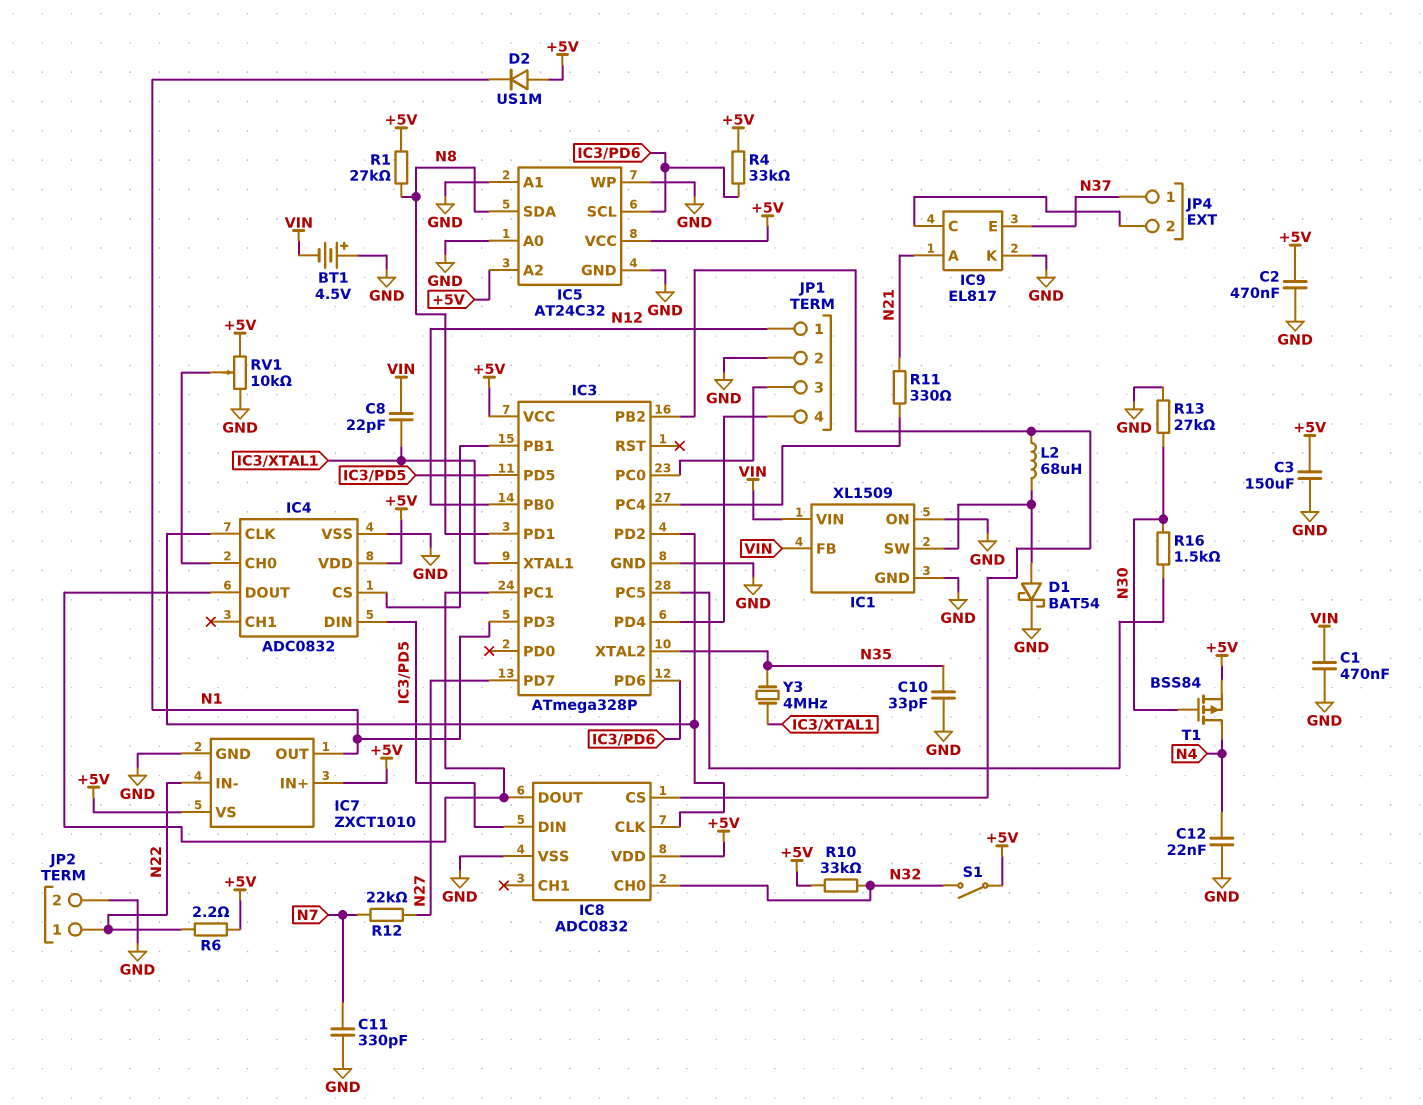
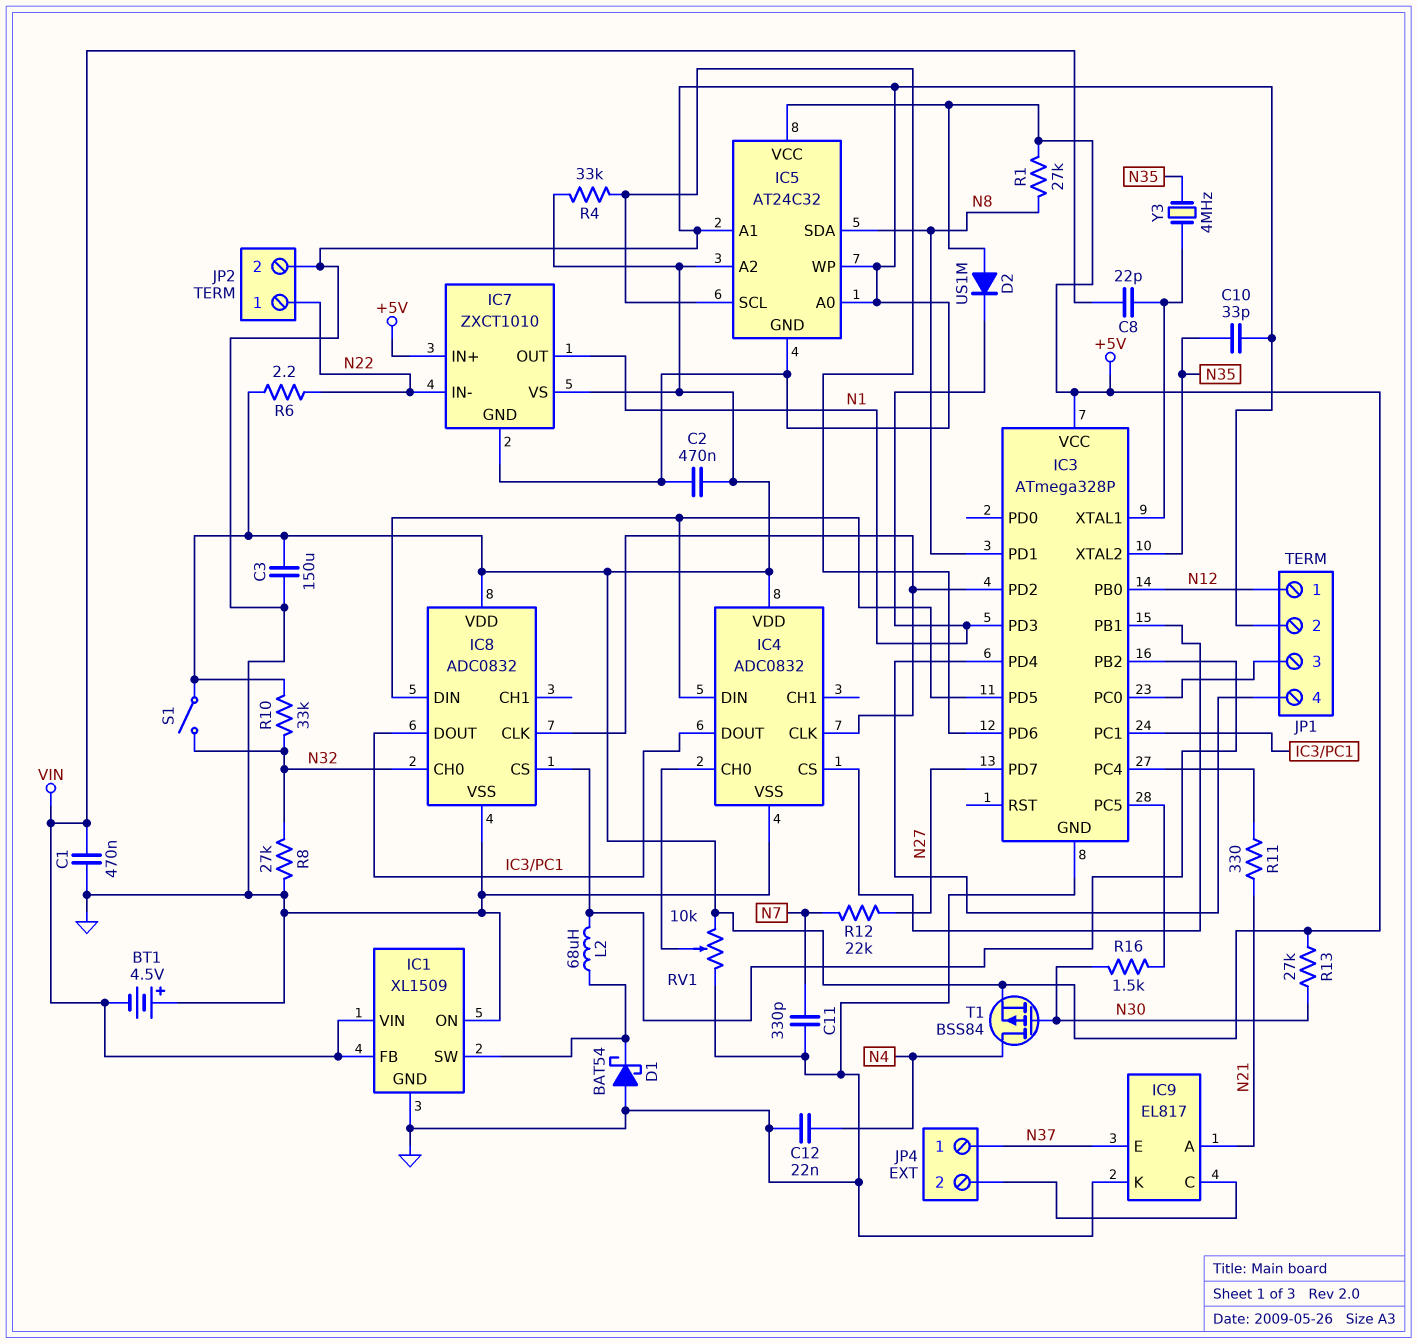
D1: schottky BAT54 (A IC1/SW, K GND) -> schottky BAT54 (A GND, K IC1/SW)
R8: none -> 27k (GND, N32)
R13: 27k (GND, N30) -> 27k (+5V, N30)

